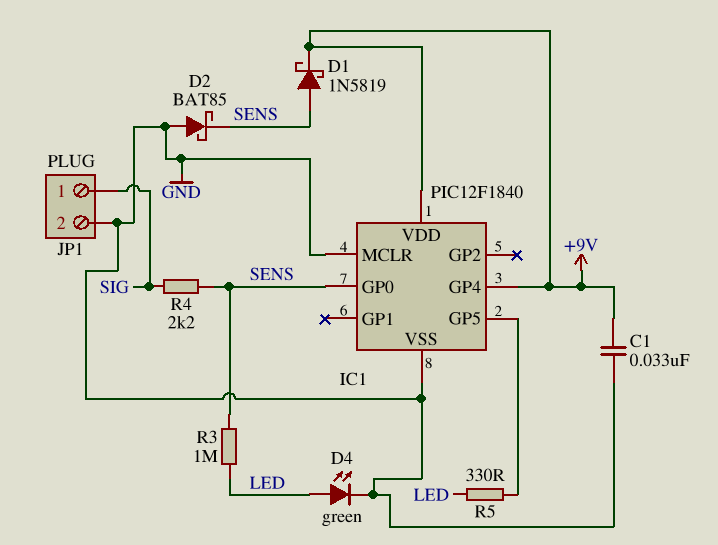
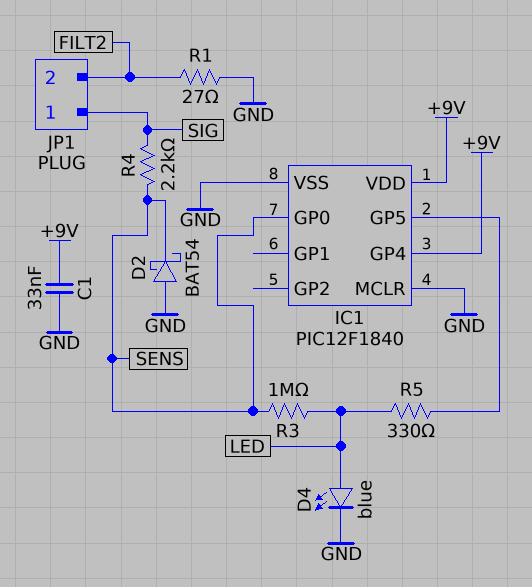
D1: schottky 1N5819 (A SENS, K +9V) -> none
D2: schottky BAT85 (A GND, K SENS) -> schottky BAT54 (A GND, K SENS)
D4: LED green (A LED, K GND) -> LED blue (A LED, K GND)
JP1 pin 2: GND -> FILT2
R1: none -> 27 (FILT2, GND)

